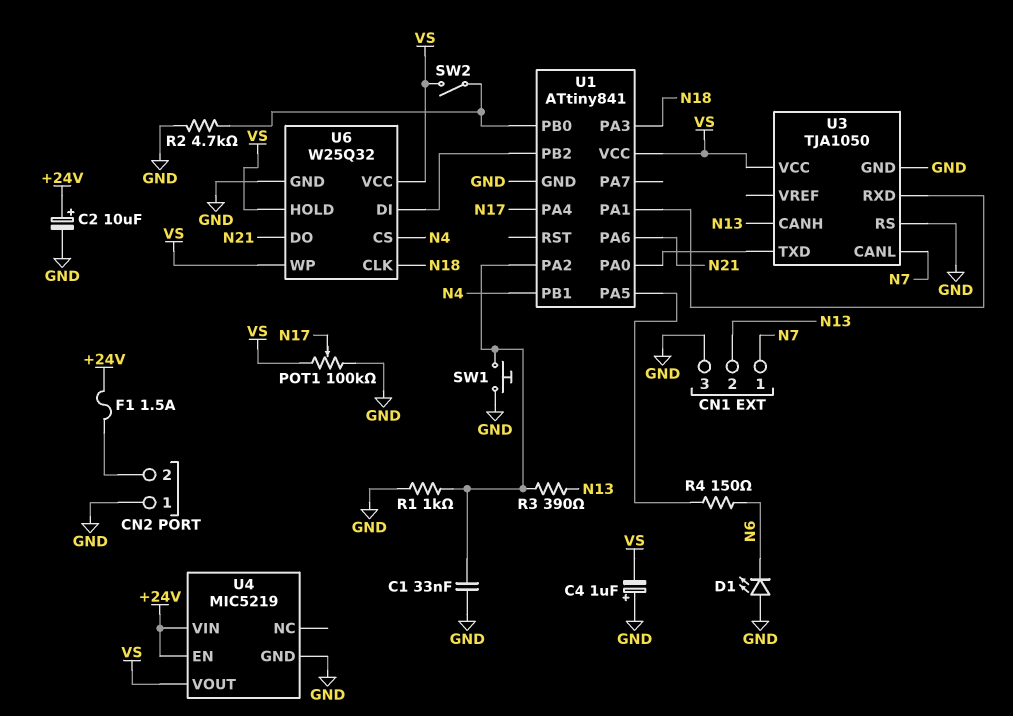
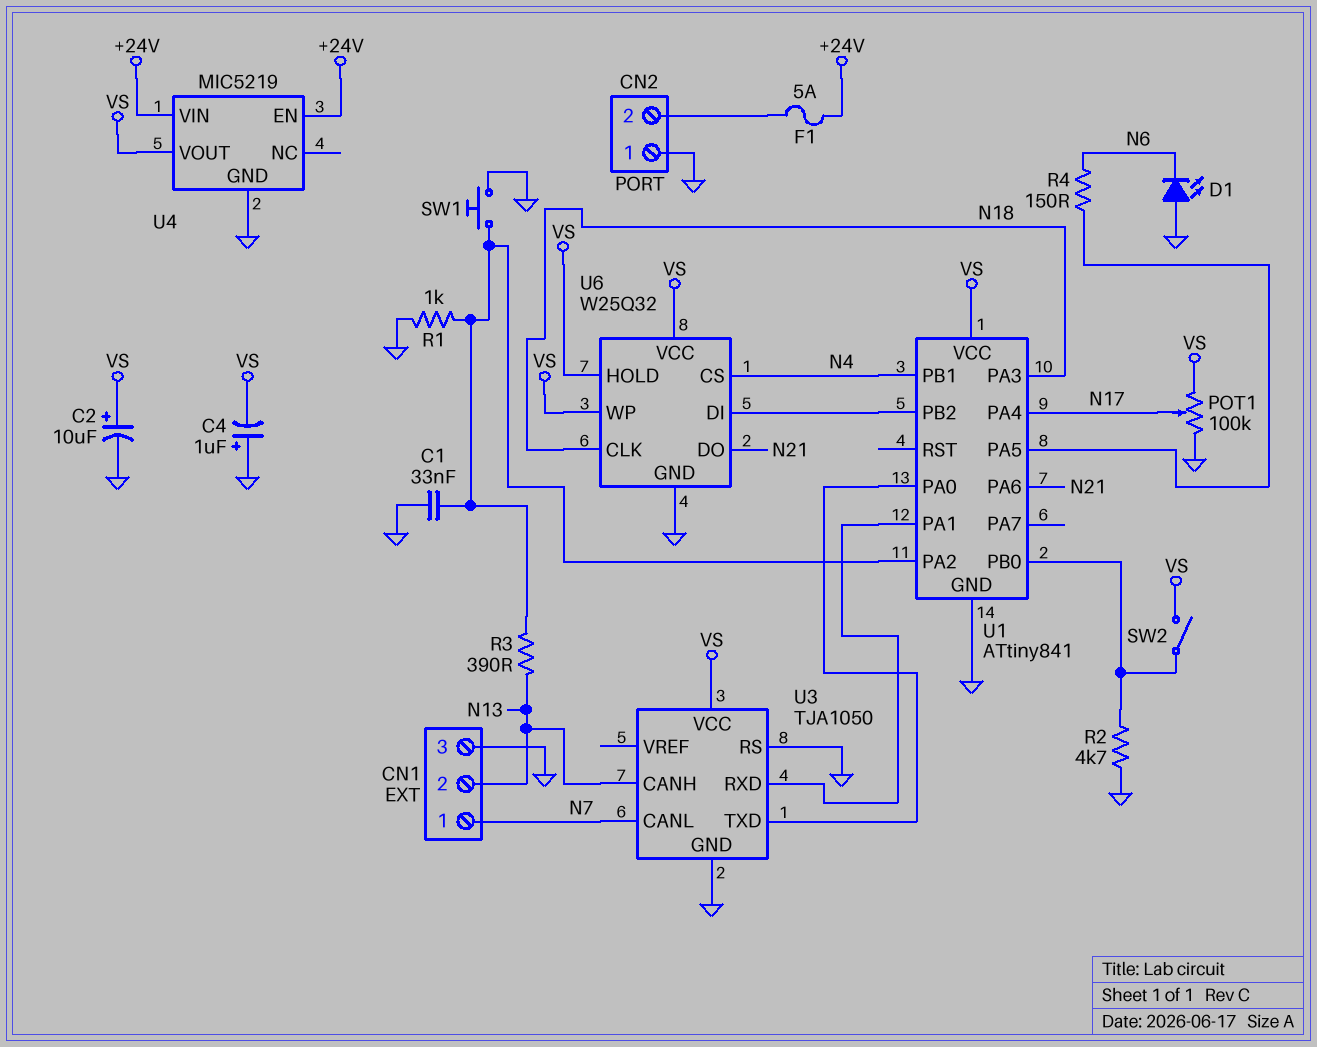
C2: 10uF (plus +24V, minus GND) -> 10uF (plus VS, minus GND)
F1: 1.5A (+24V, CN2/2) -> 5A (+24V, CN2/2)

